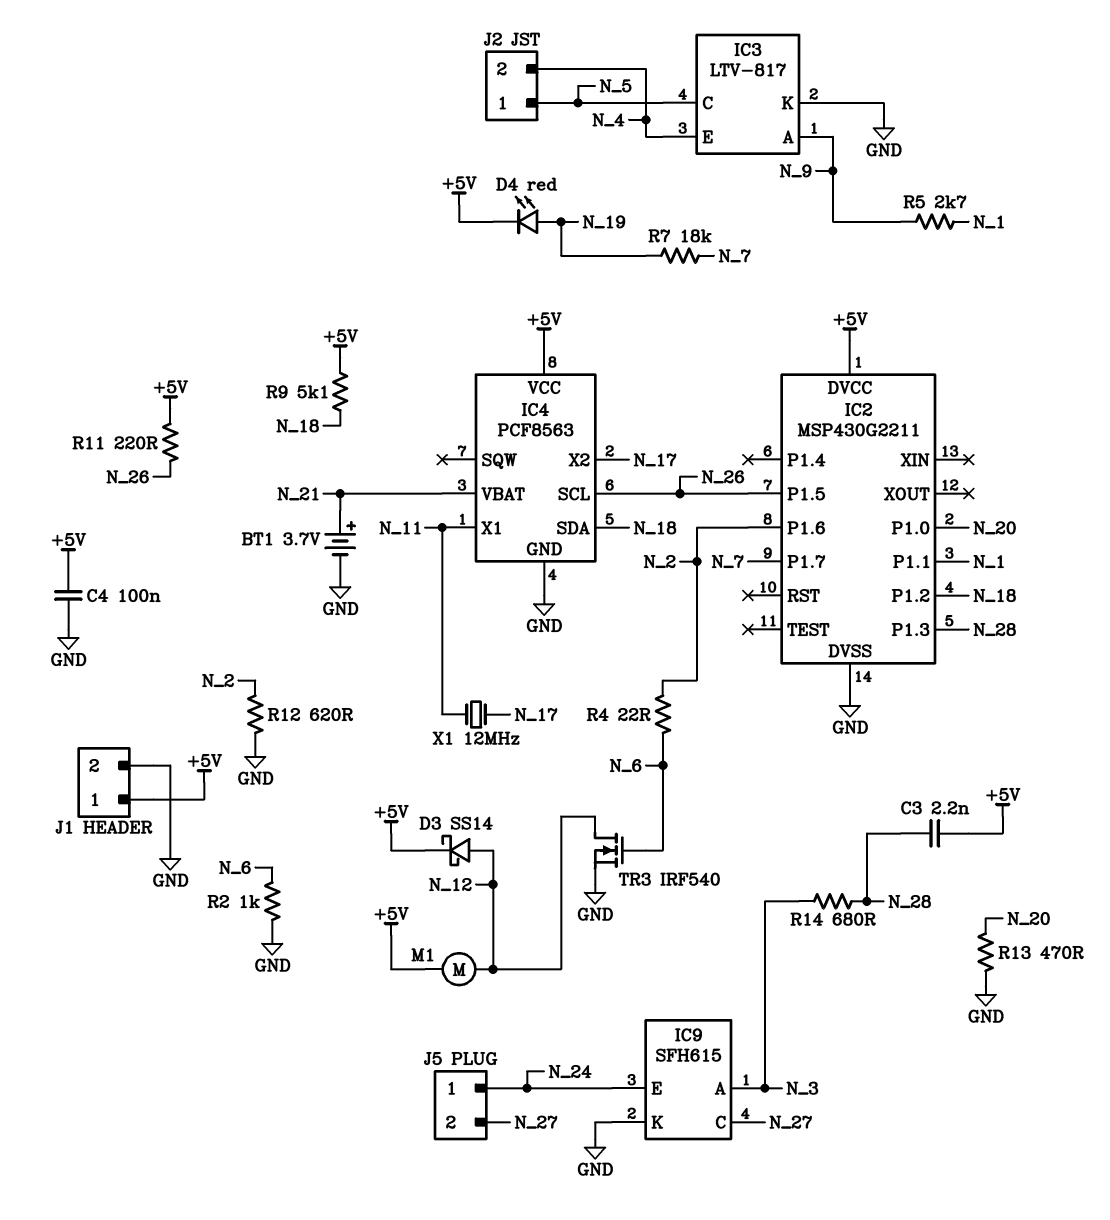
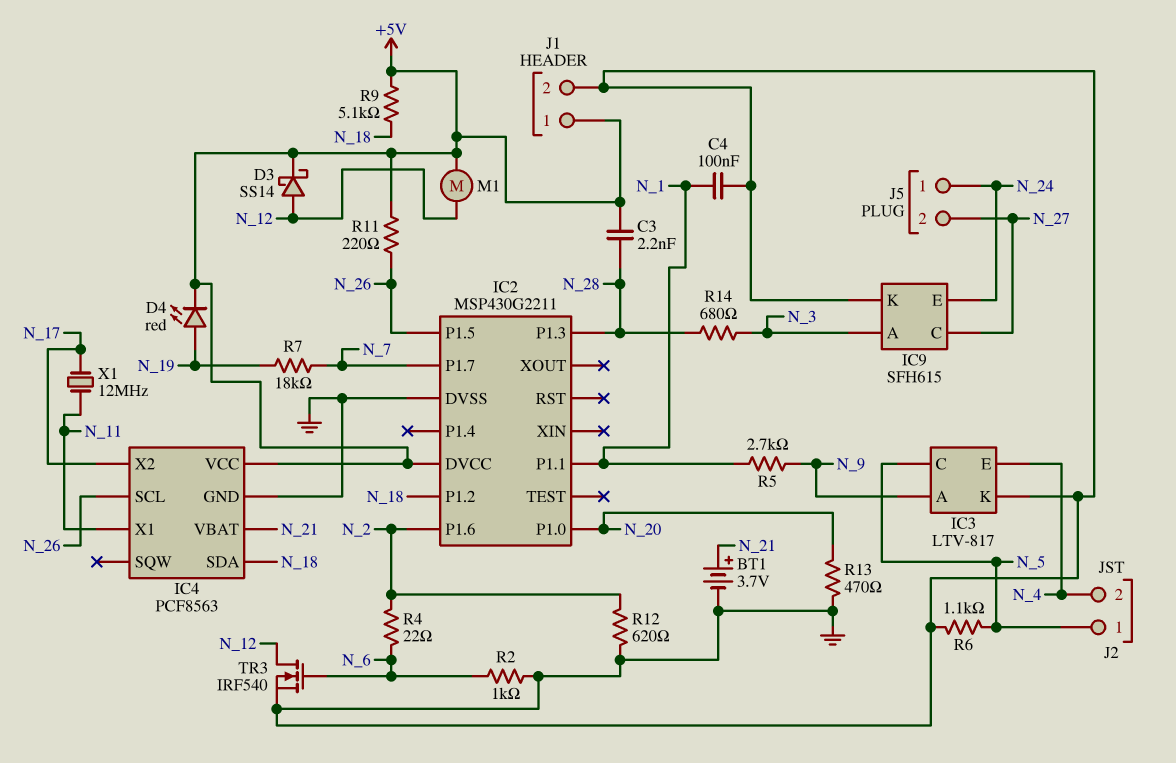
C4: 100nF (+5V, GND) -> 100nF (GND, N_1)
R6: none -> 1.1k (GND, N_5)

